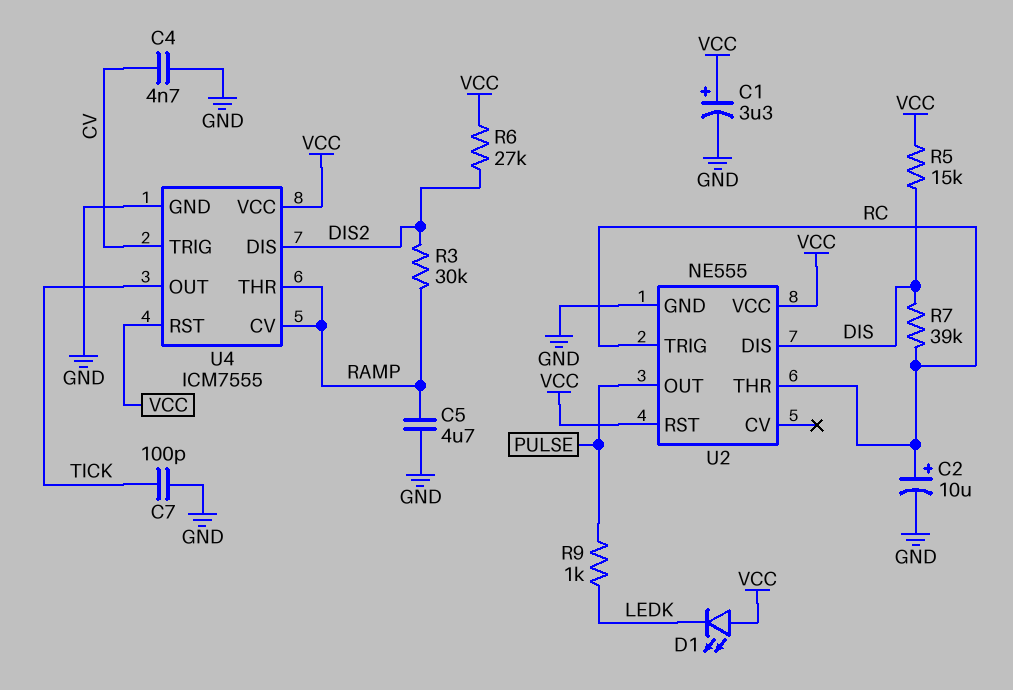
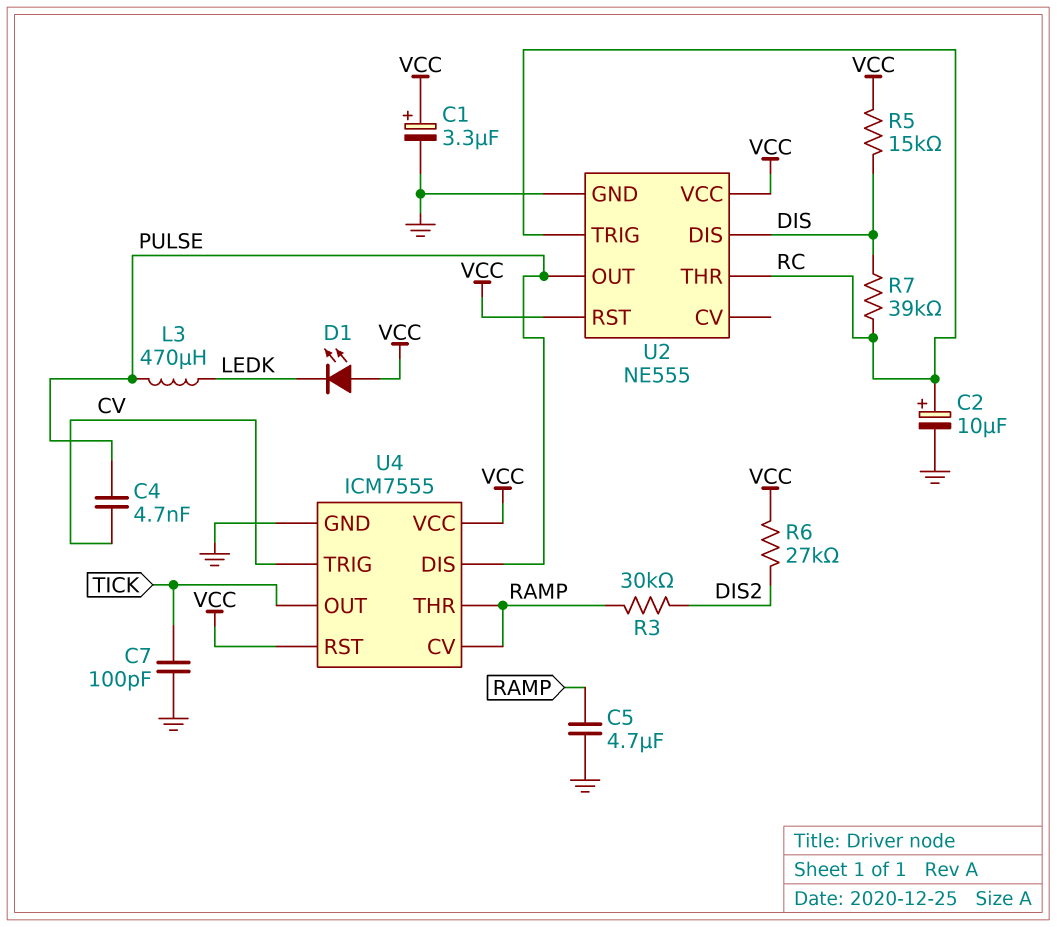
C4: 4.7nF (CV, GND) -> 4.7nF (CV, PULSE)
L3: none -> 470uH (LEDK, PULSE)
R9: 1k (LEDK, PULSE) -> none
U4 pin DIS: DIS2 -> PULSE

